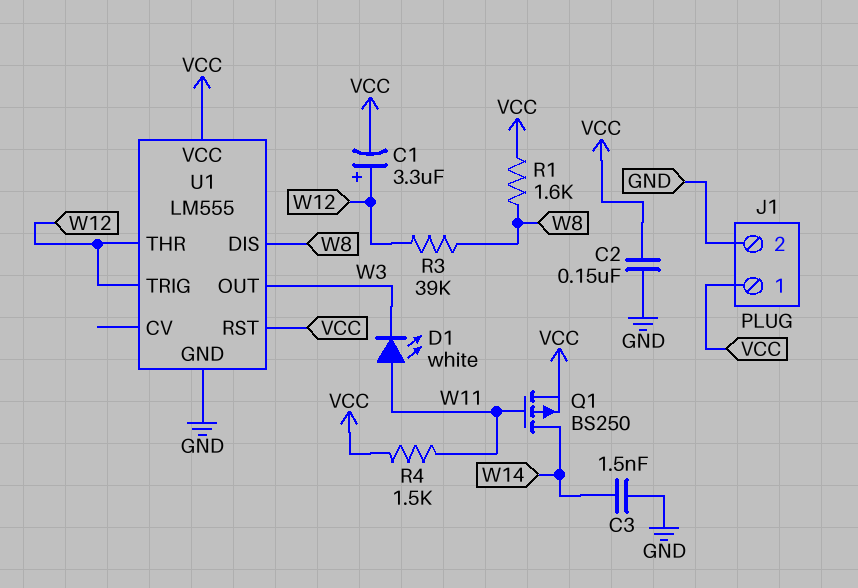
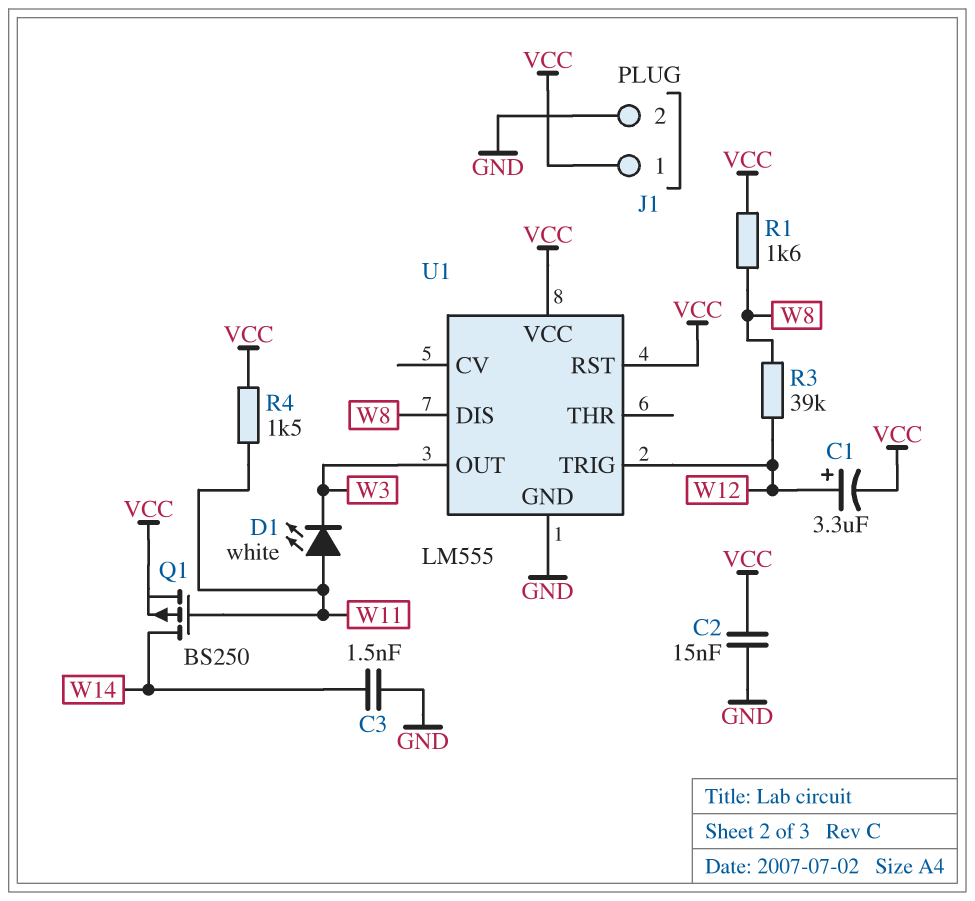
C2: 150nF (GND, VCC) -> 15nF (GND, VCC)
U1 pin THR: W12 -> none

